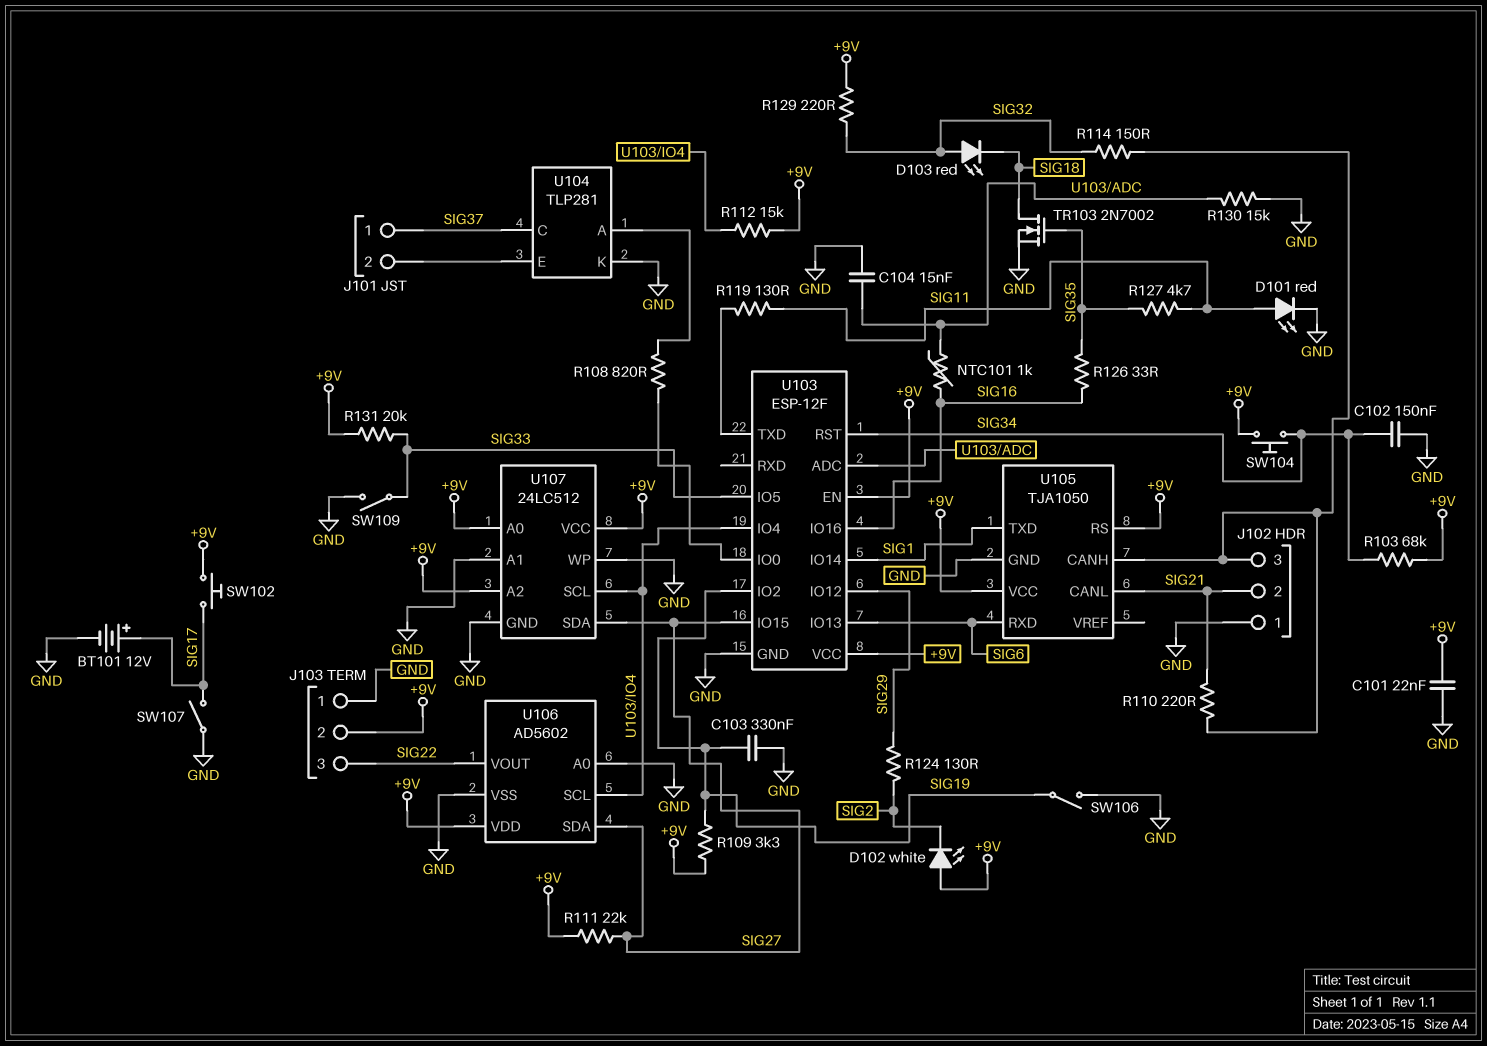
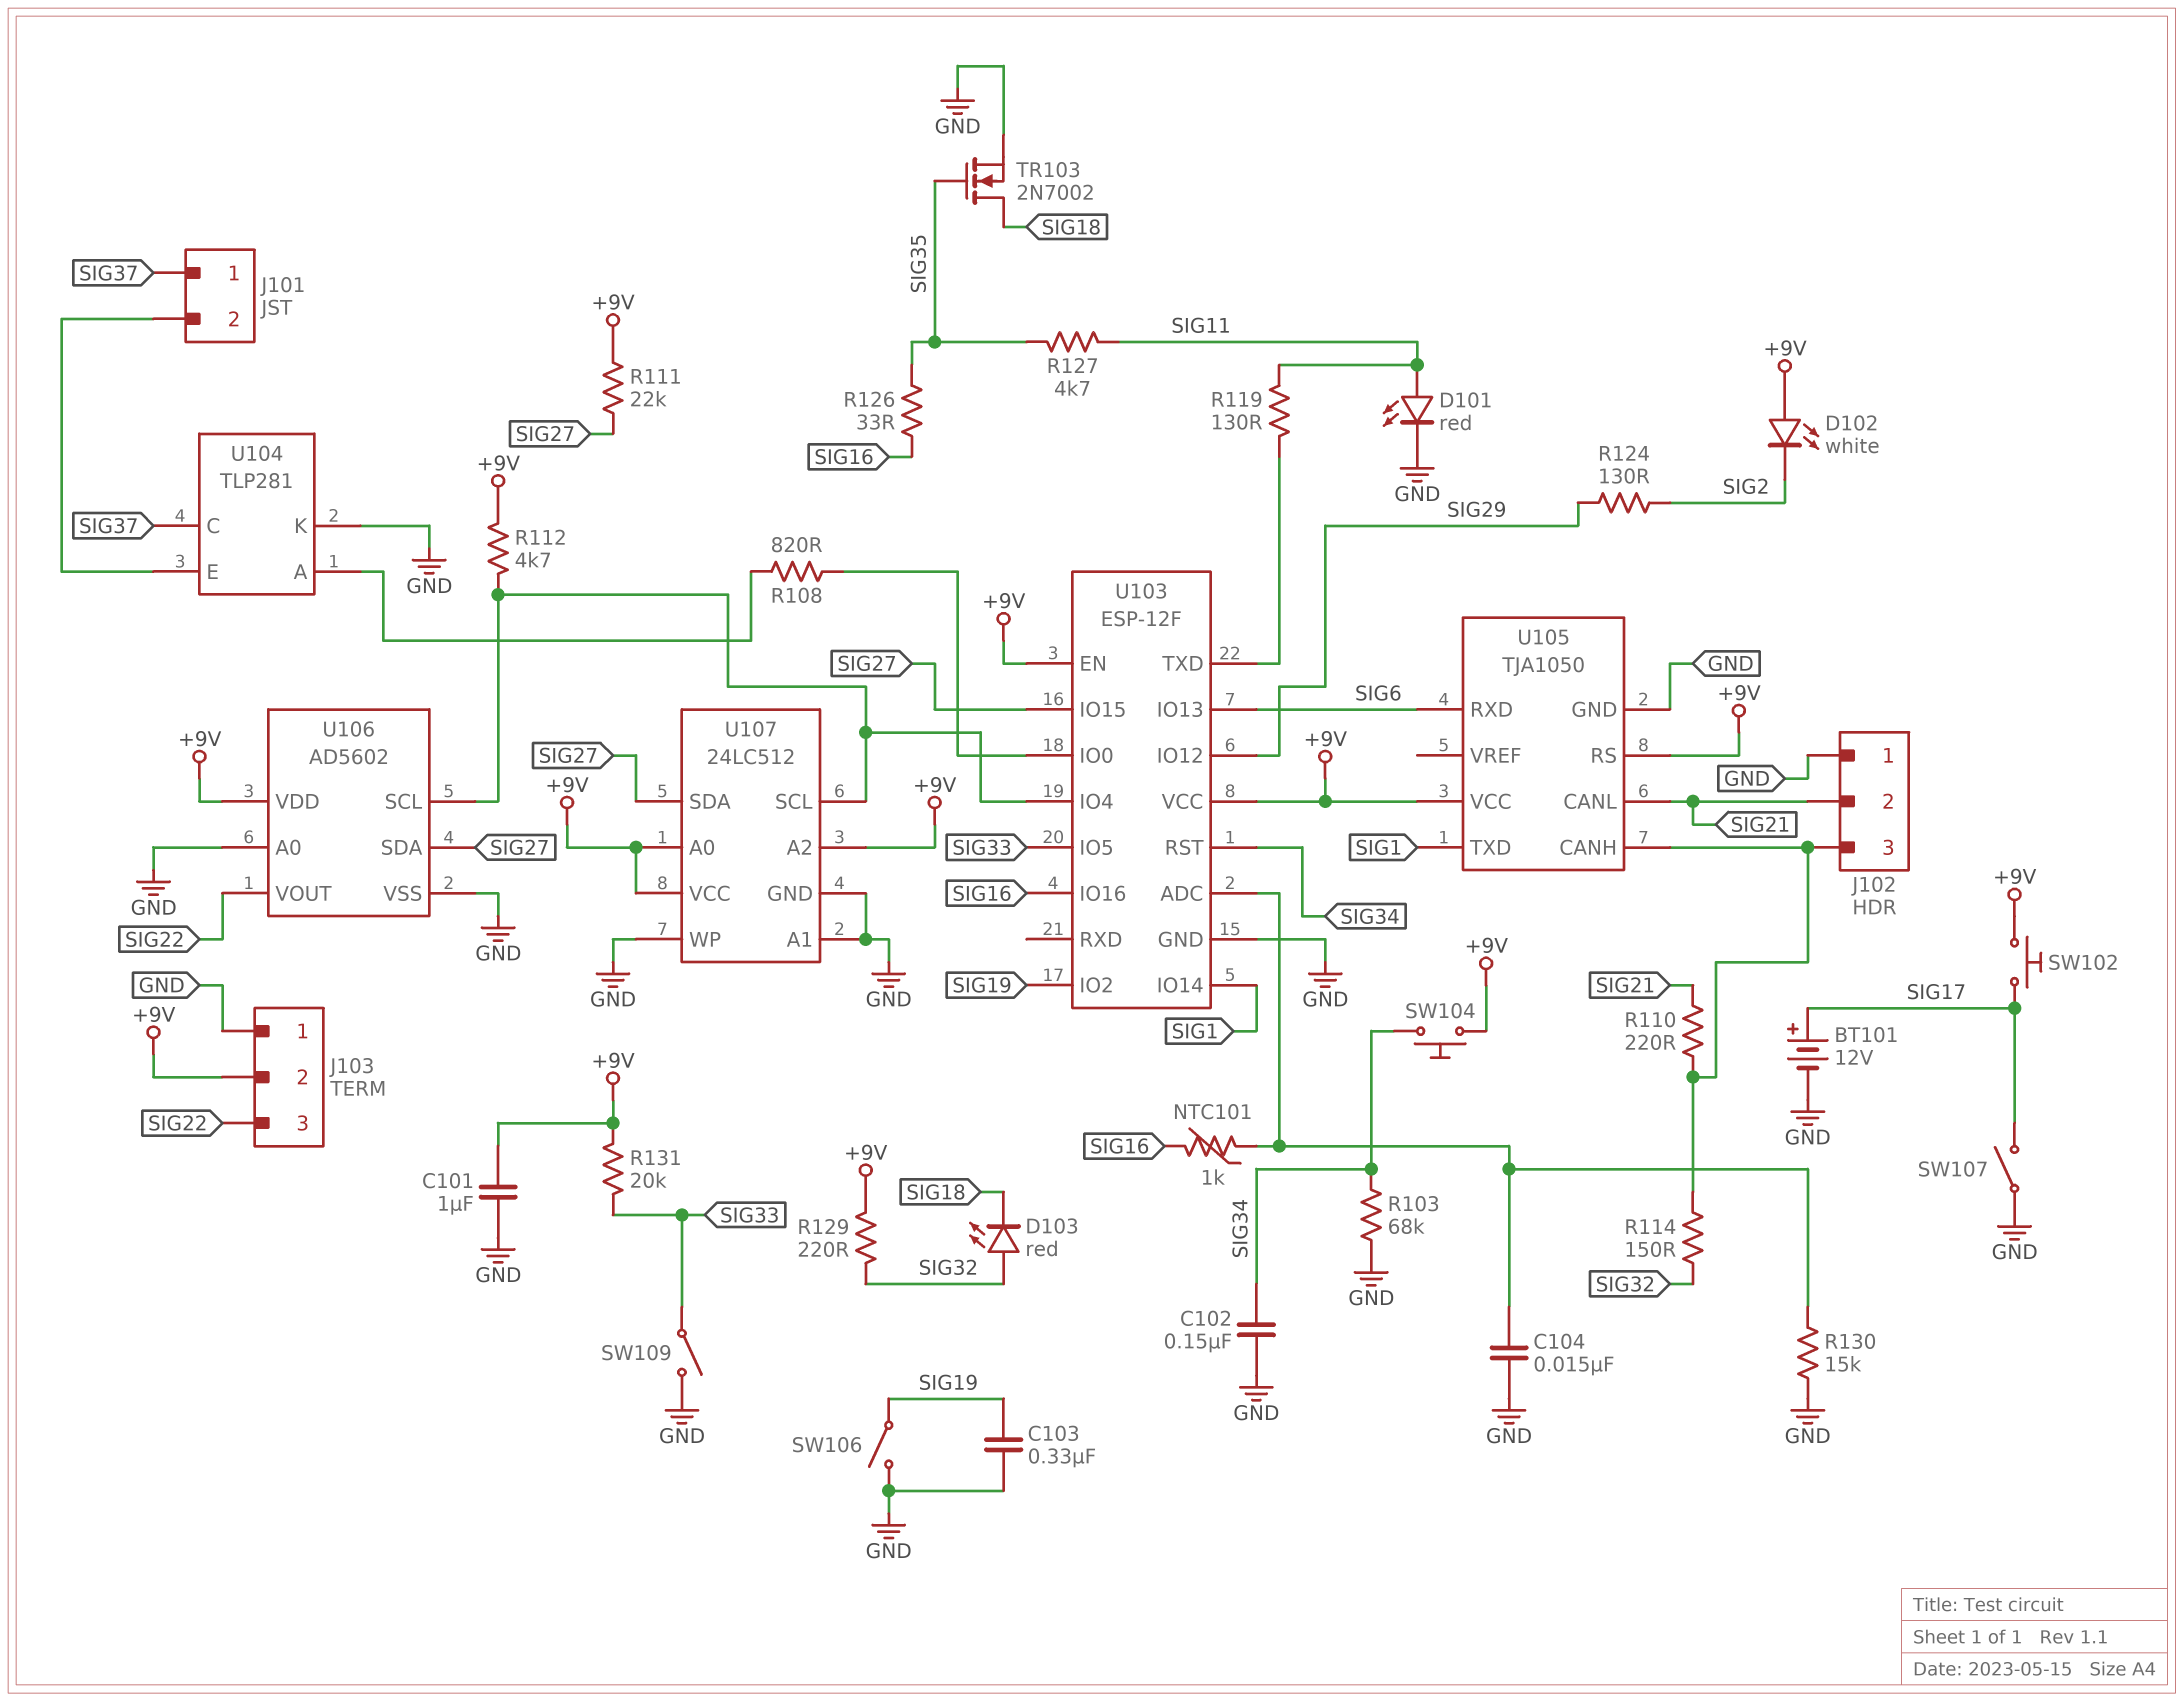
C101: 22nF (+9V, GND) -> 1uF (+9V, GND)
R103: 68k (+9V, SIG34) -> 68k (GND, SIG34)
R109: 3.3k (+9V, SIG19) -> none
R112: 15k (+9V, U103/IO4) -> 4.7k (+9V, U103/IO4)

